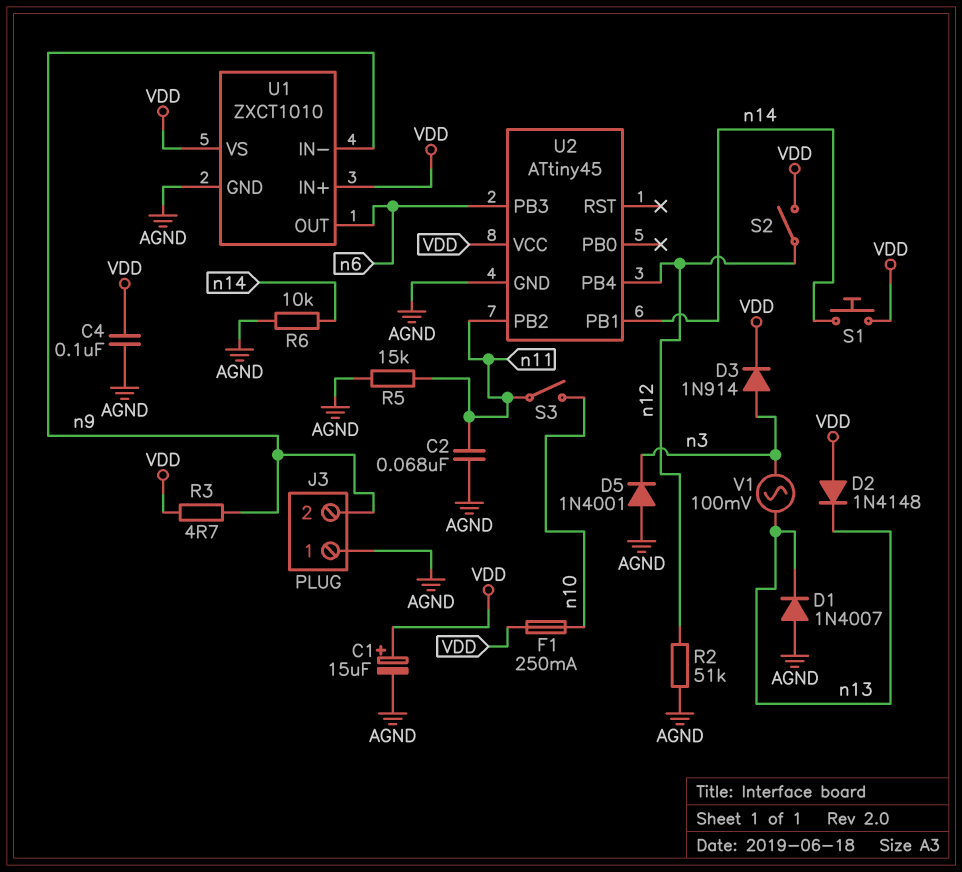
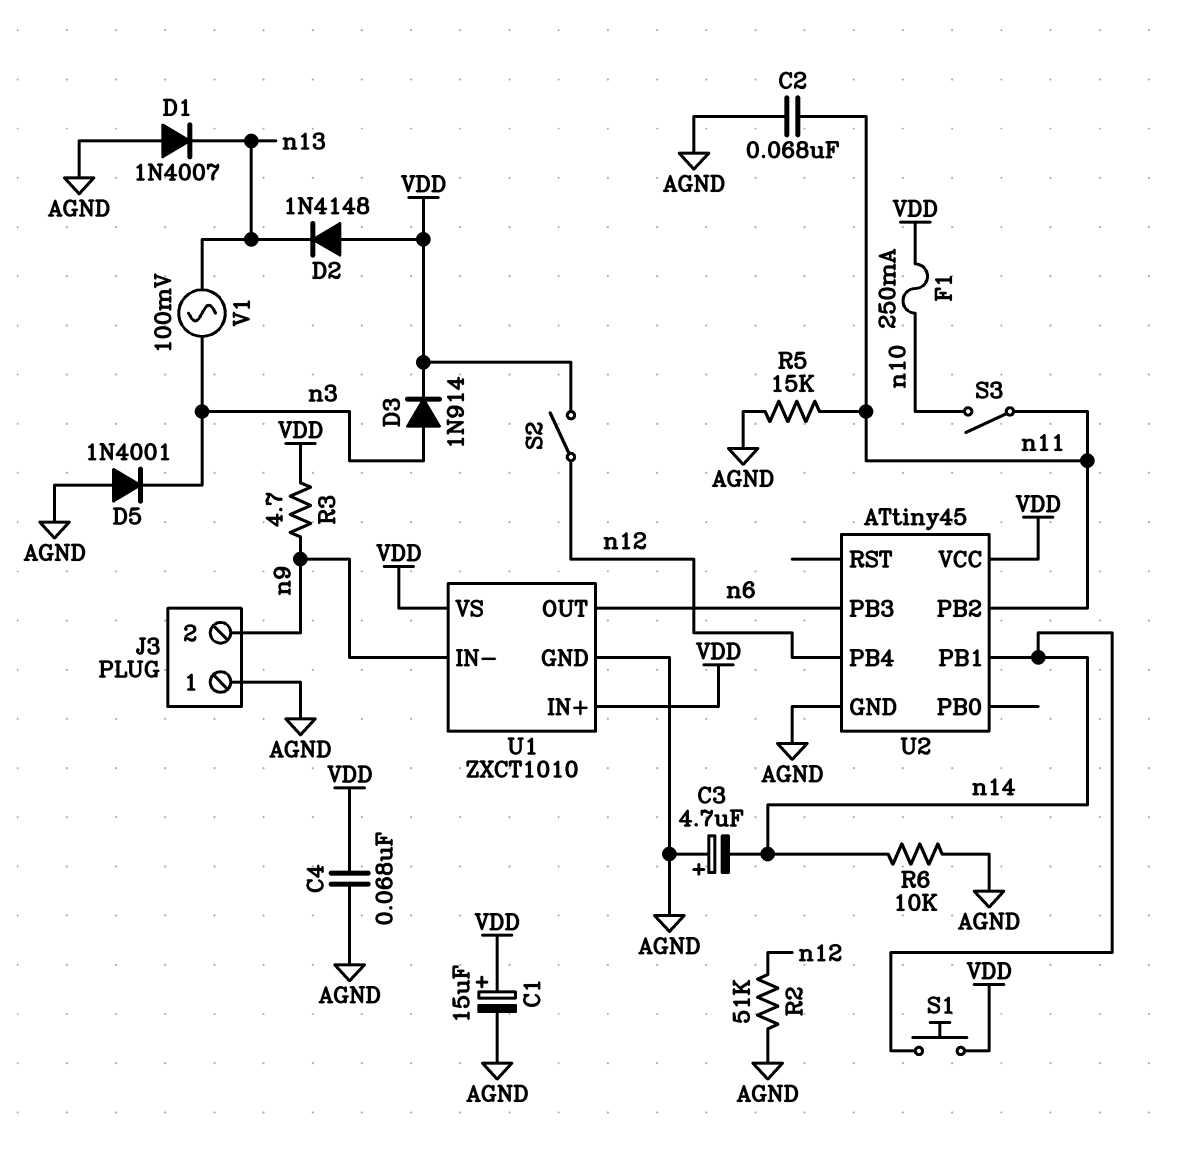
C3: none -> 4.7uF (plus AGND, minus n14)
C4: 100nF (AGND, VDD) -> 68nF (AGND, VDD)

